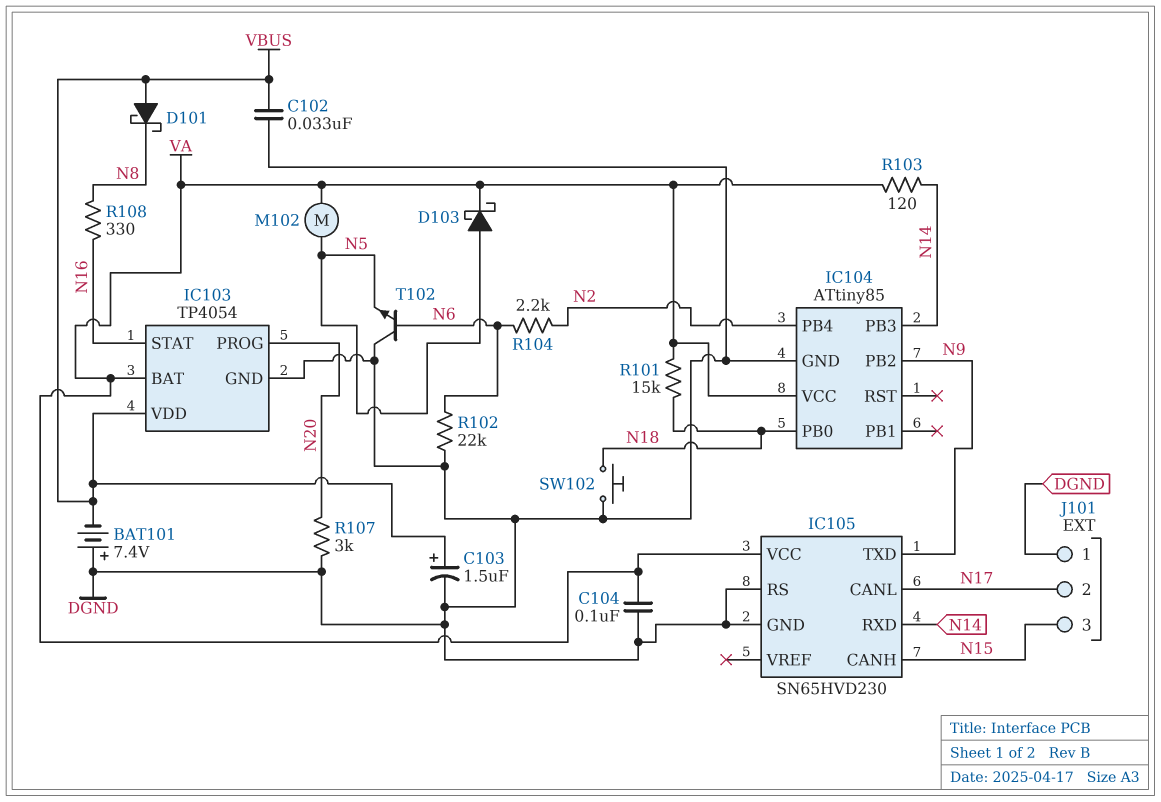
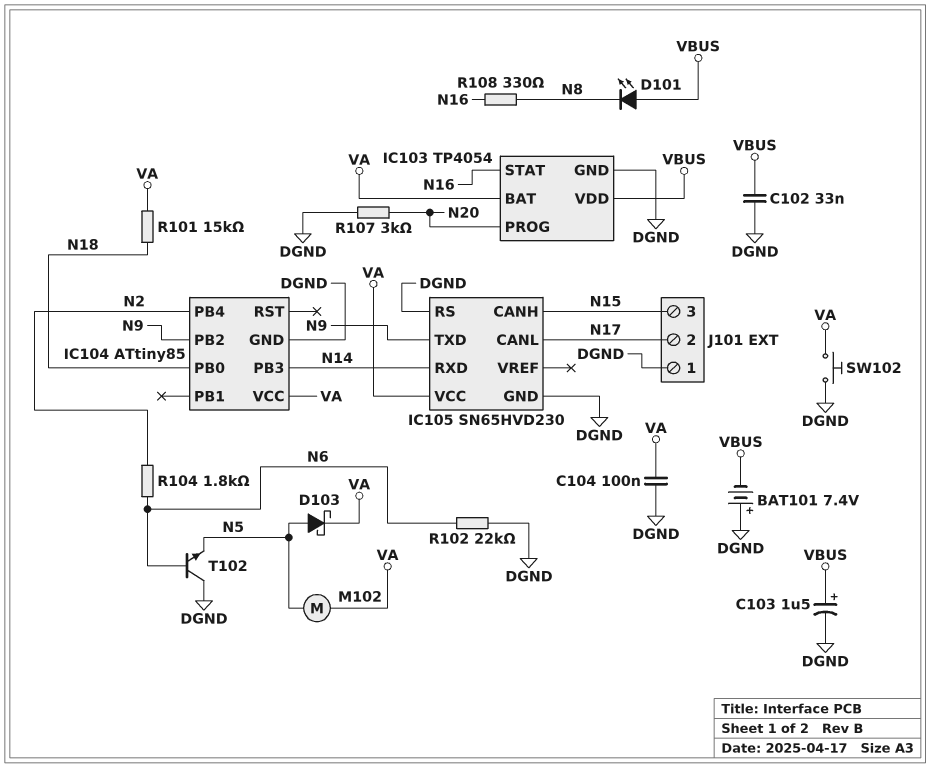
D101: schottky (A VBUS, K N8) -> LED (A VBUS, K N8)
R103: 120 (N14, VA) -> none
R104: 2.2k (N2, N6) -> 1.8k (N2, N6)
SW102: button (DGND, N18) -> button (DGND, VA)

